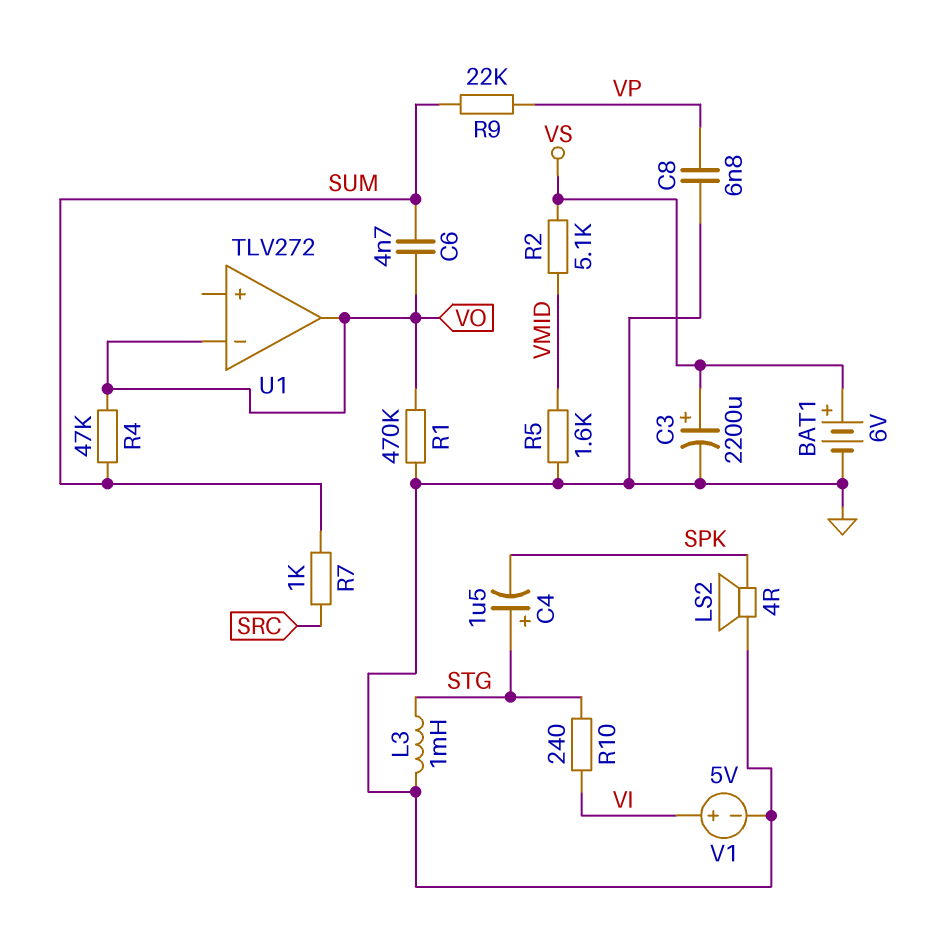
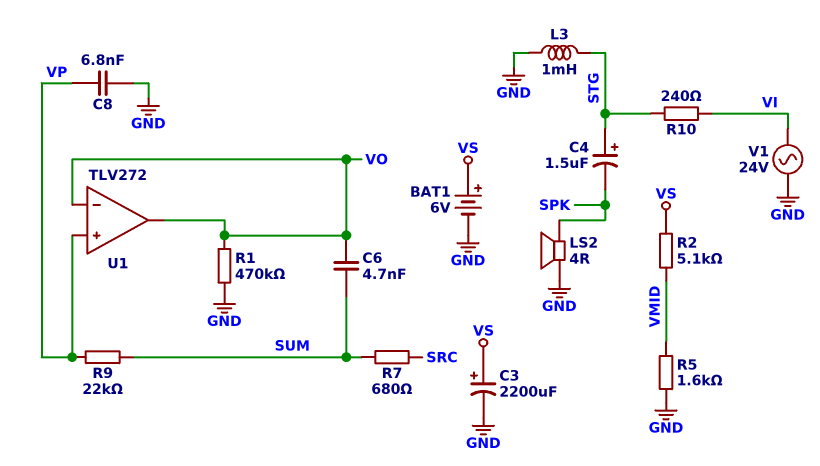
R4: 47k (SUM, VO) -> none
R7: 1k (SRC, SUM) -> 680 (SRC, SUM)
U1 pin in+: none -> VP
V1: 5V (plus VI, minus GND) -> AC 24V (GND, VI)

